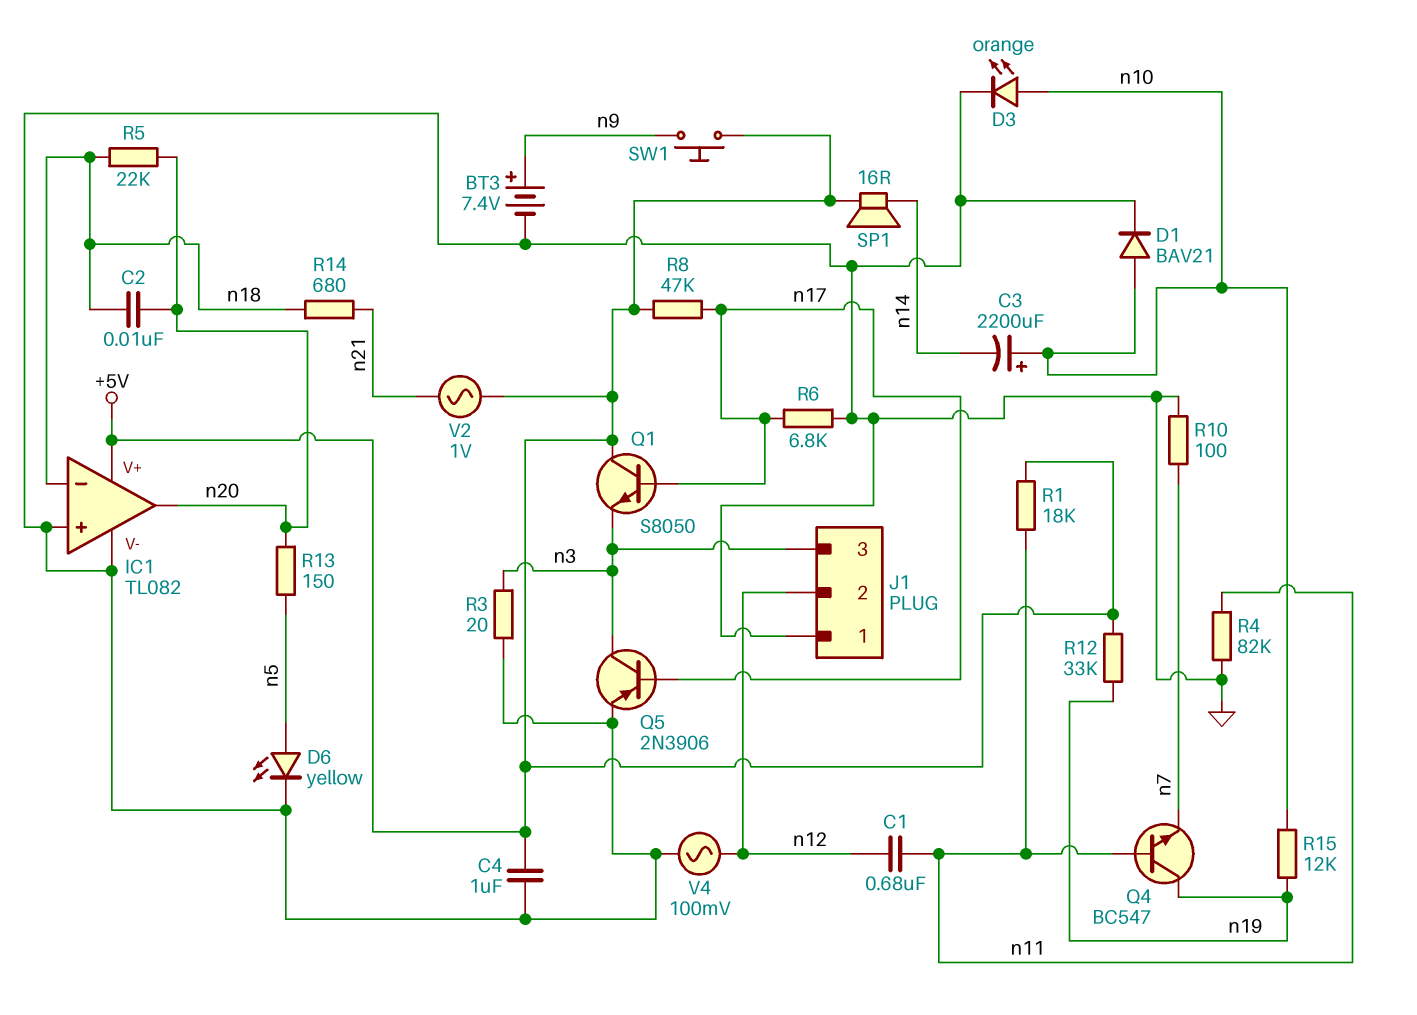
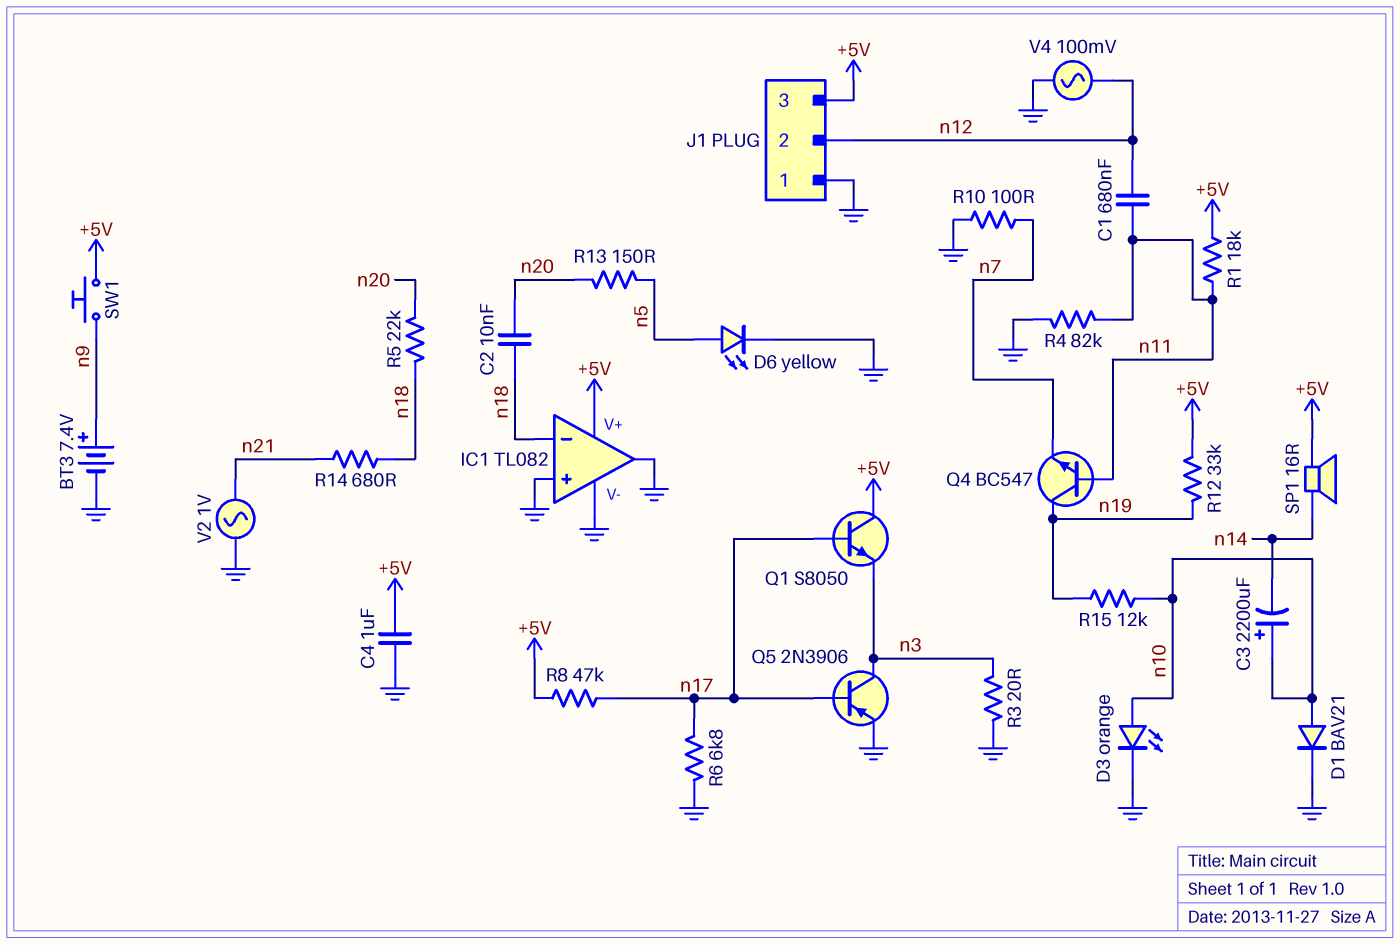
IC1 pin out: n20 -> GND
J1 pin 3: n3 -> +5V
V2: AC 1V (+5V, n21) -> AC 1V (GND, n21)

